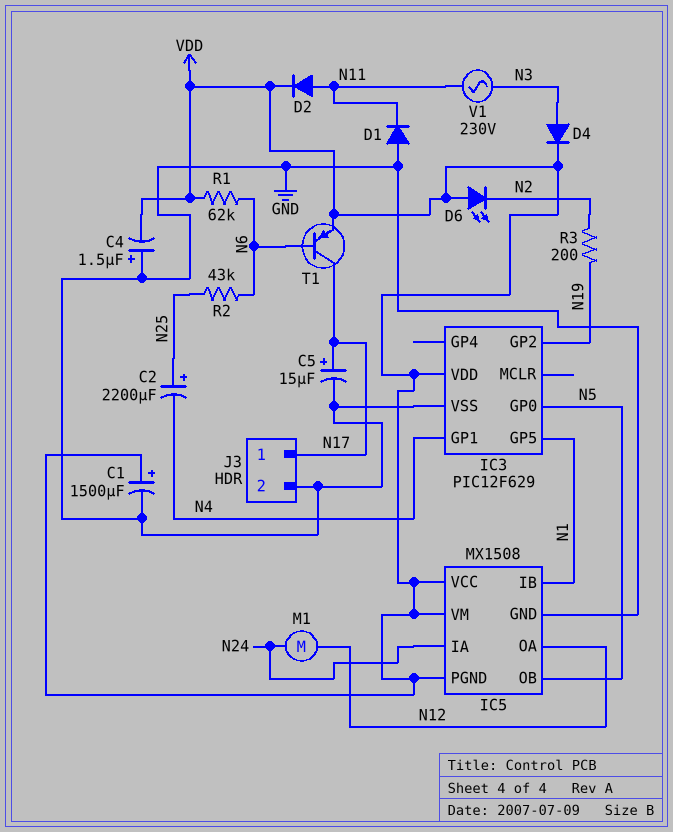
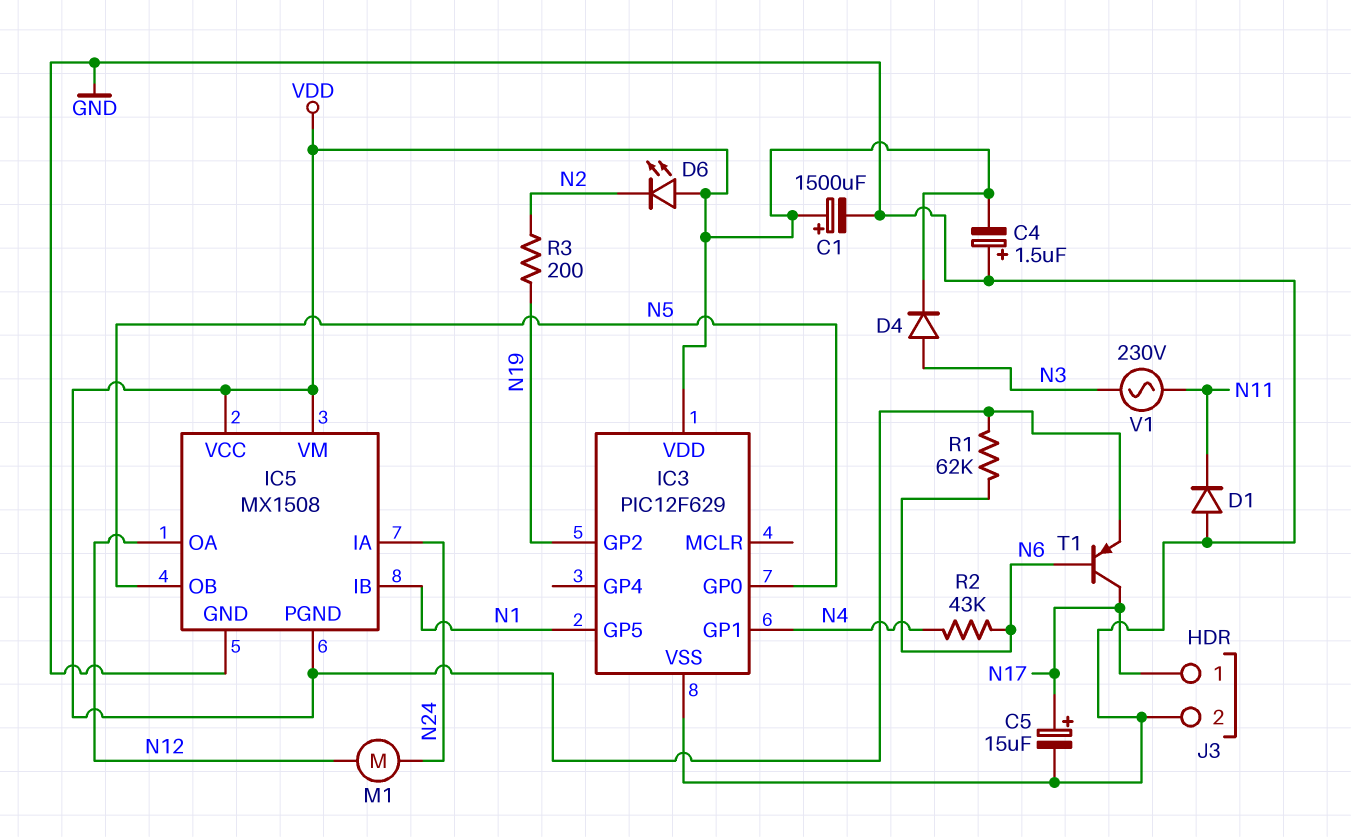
C2: 2200uF (plus N25, minus N4) -> none
D2: diode (A N11, K VDD) -> none
R2: 43k (N6, N25) -> 43k (N4, N6)

